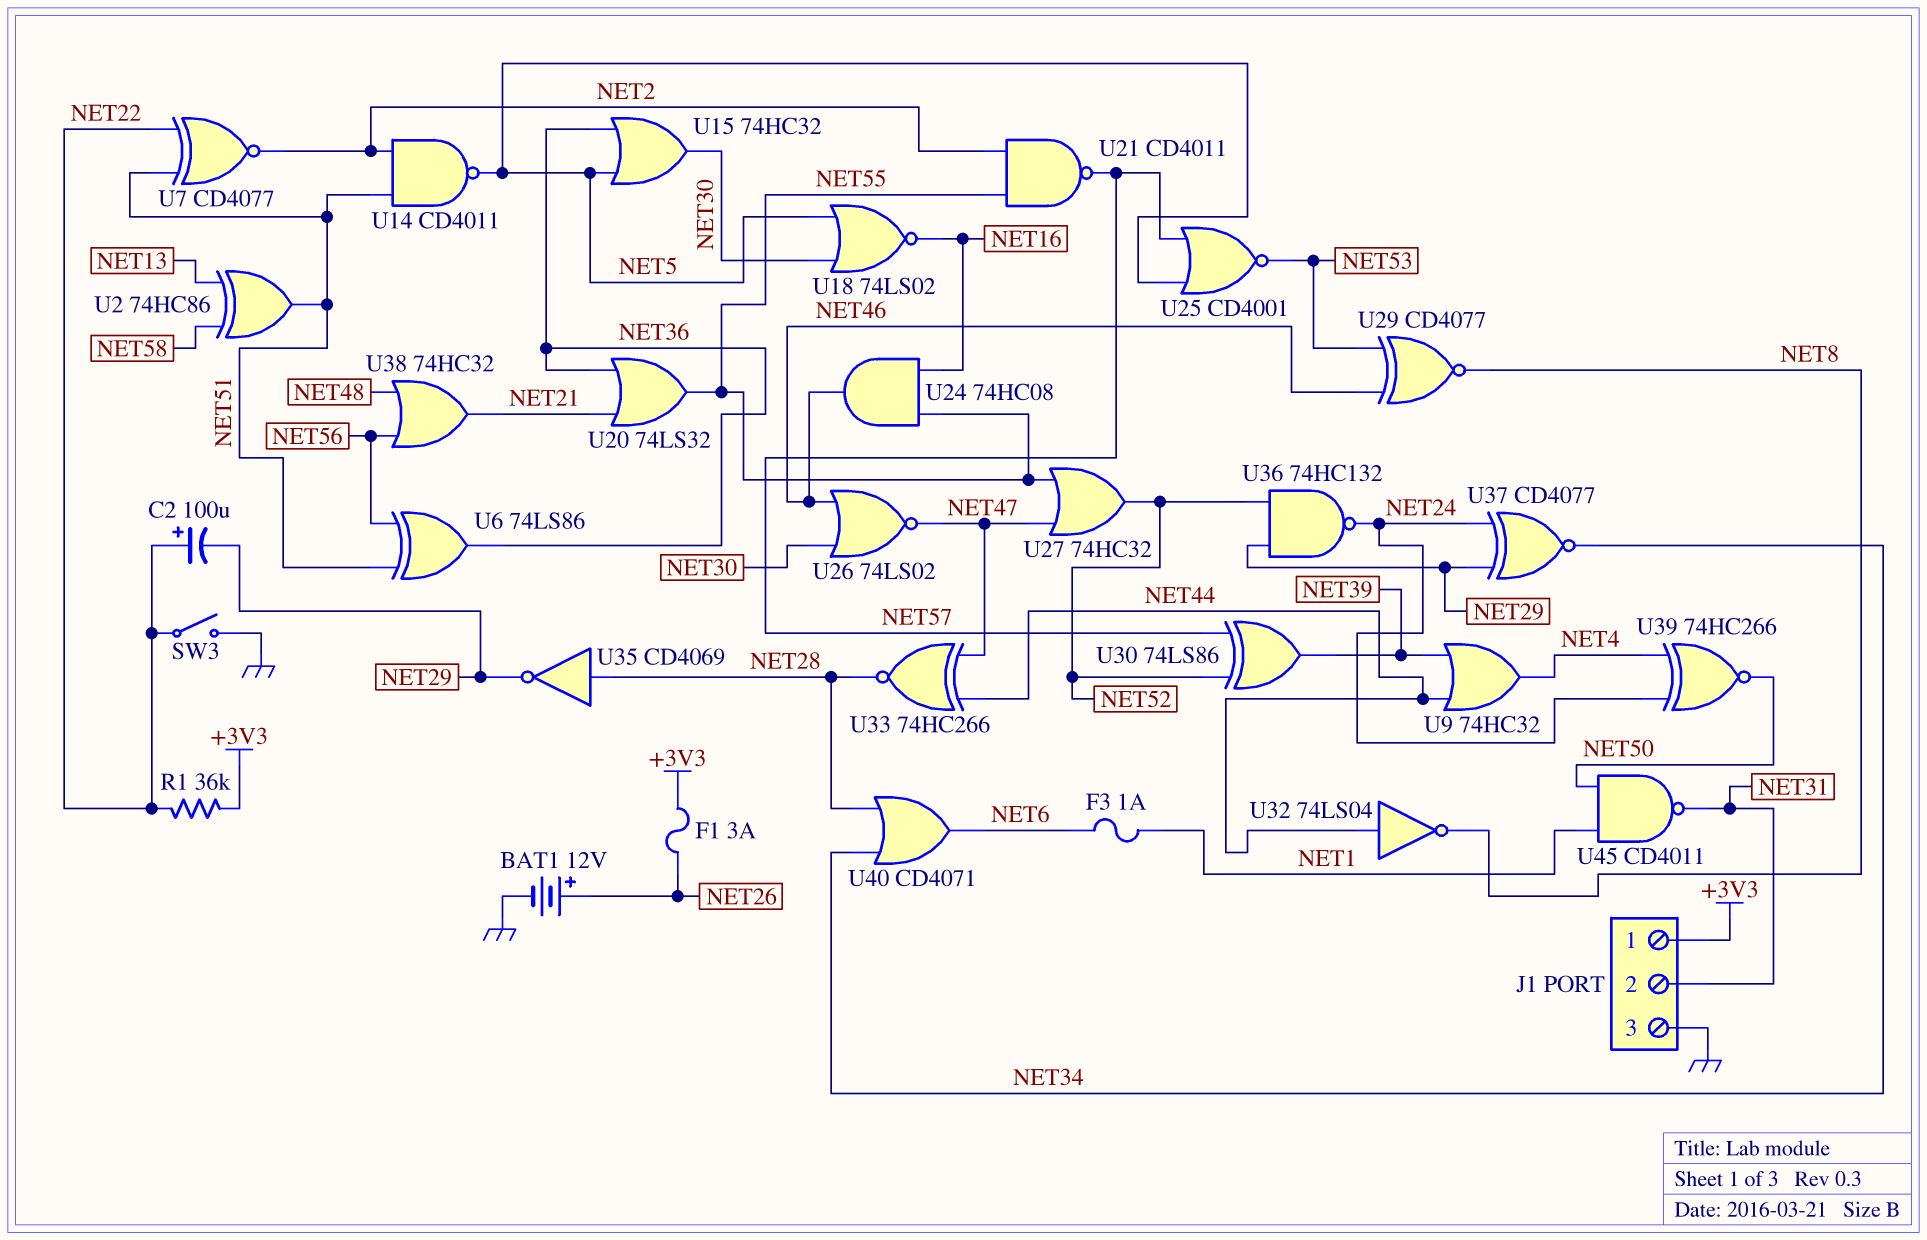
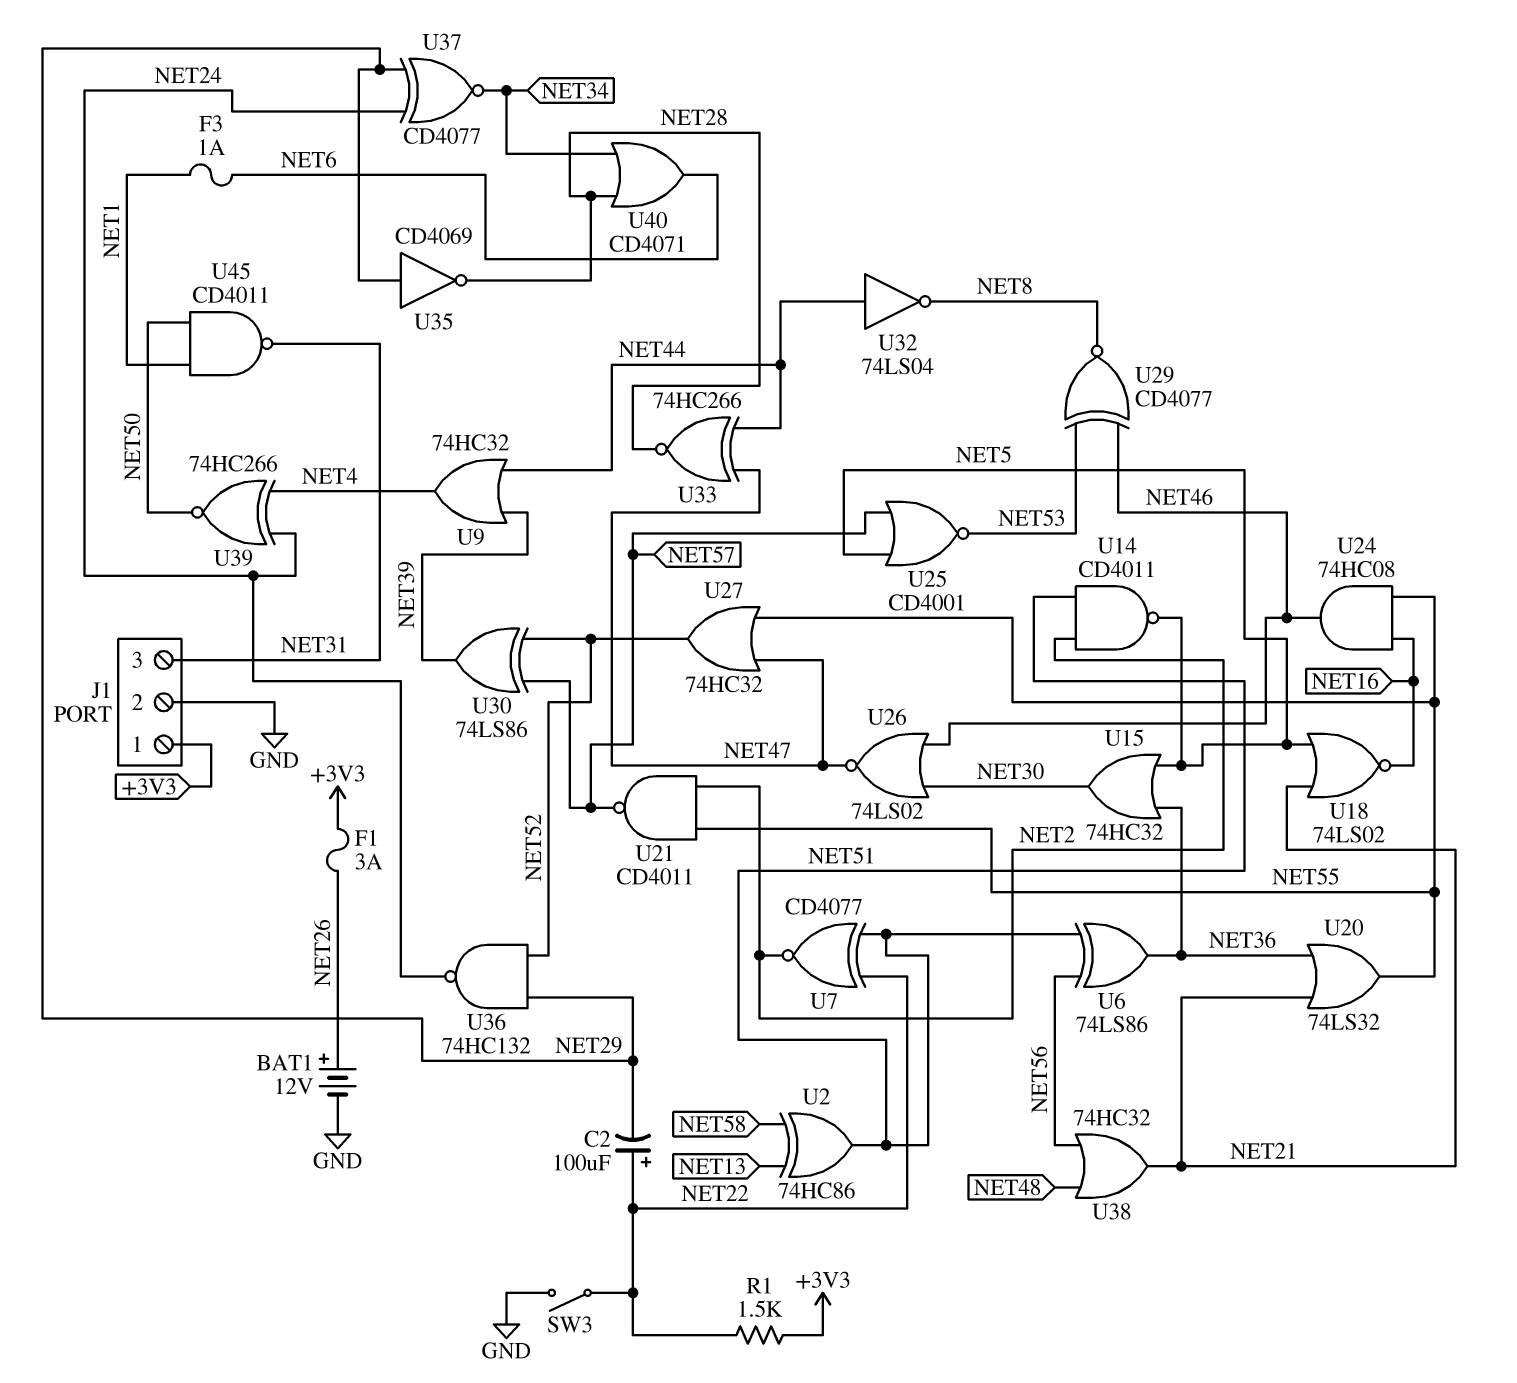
J1 pin 2: NET31 -> GND
J1 pin 3: GND -> NET31
R1: 36k (+3V3, NET22) -> 1.5k (+3V3, NET22)
U18: NOR 74LS02 (in NET5, in NET30, out NET16) -> NOR 74LS02 (in NET5, in NET21, out NET16)
U35: NOT CD4069 (in NET28, out NET29) -> NOT CD4069 (in NET29, out NET28)

